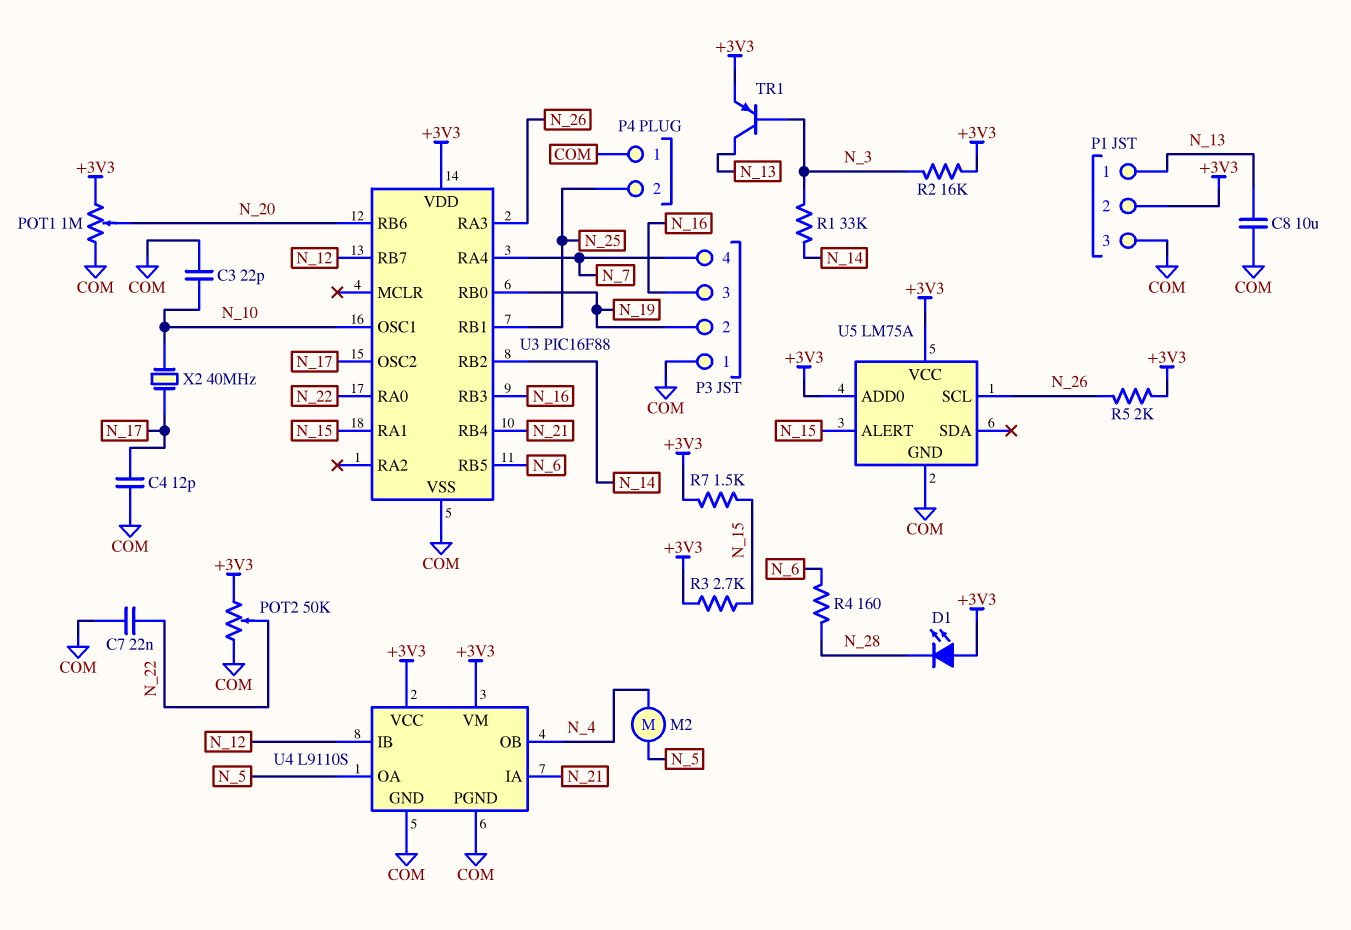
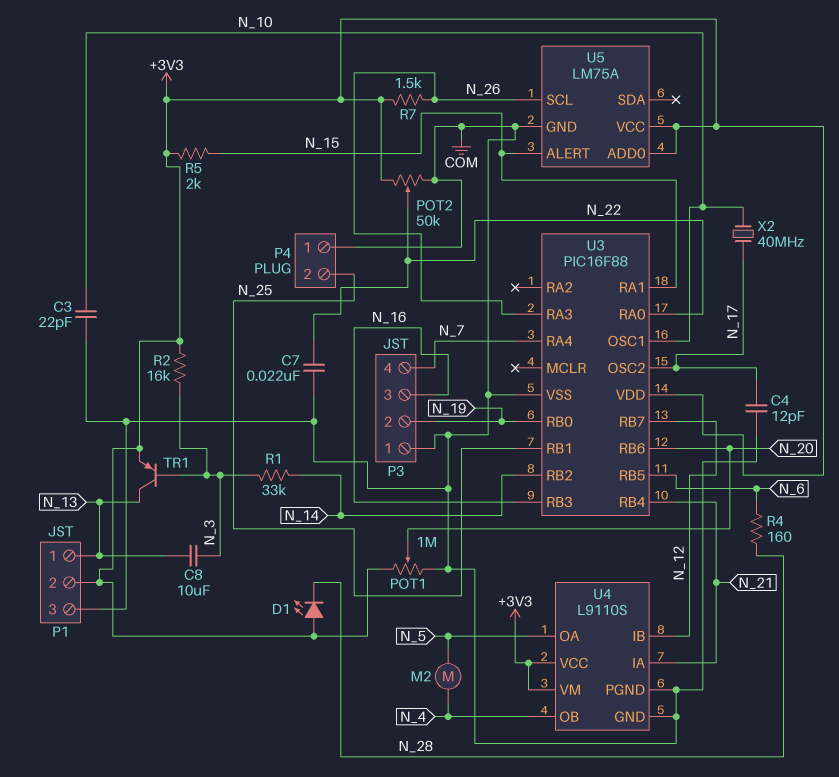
C8: 10uF (COM, N_13) -> 10uF (N_3, N_13)
R3: 2.7k (+3V3, N_15) -> none
R5: 2k (+3V3, N_26) -> 2k (+3V3, N_15)
R7: 1.5k (+3V3, N_15) -> 1.5k (+3V3, N_26)

